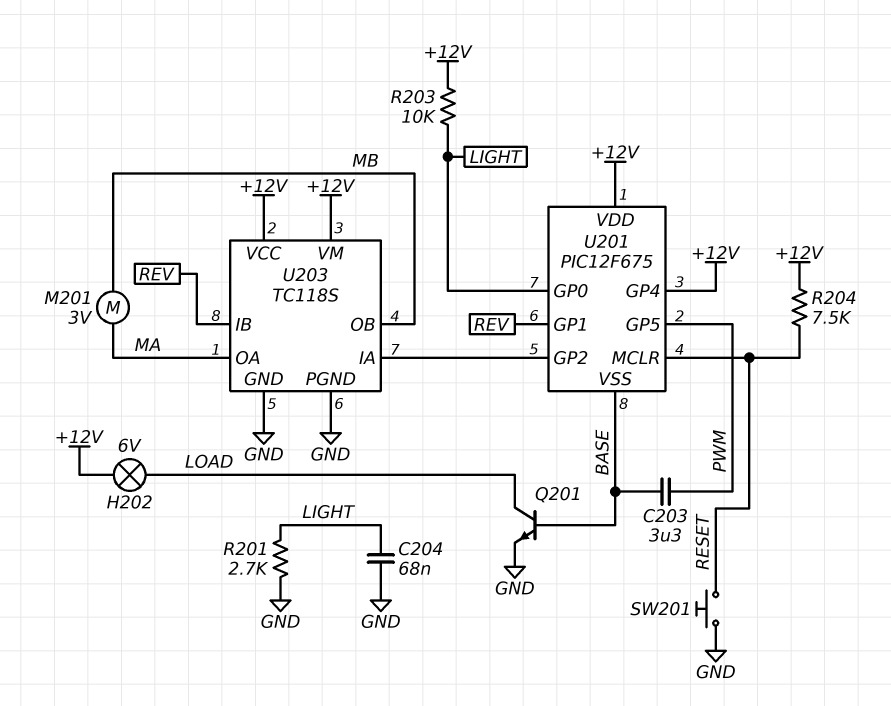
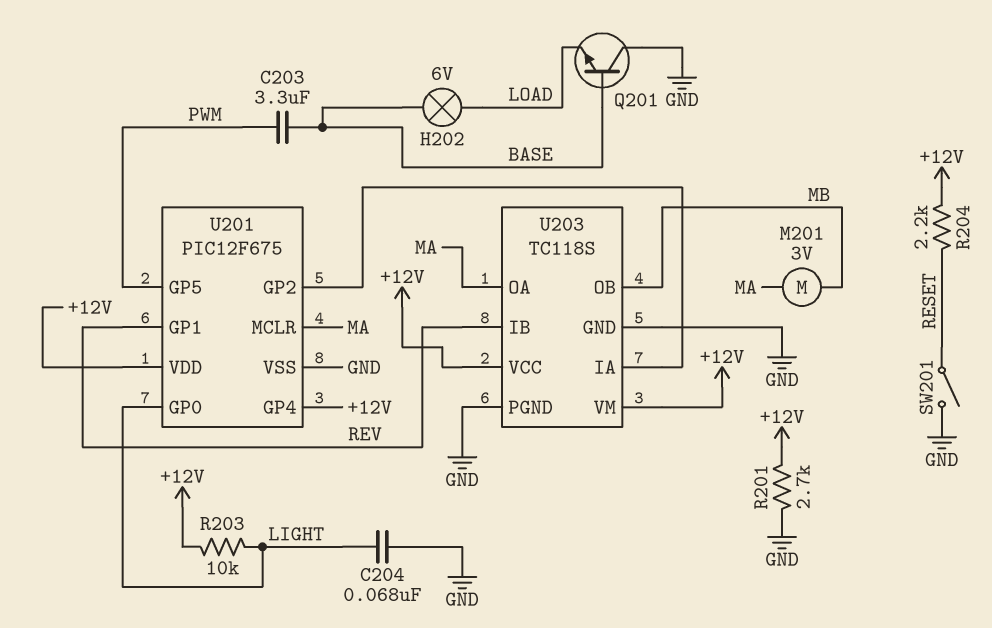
H202: lamp 6V (+12V, LOAD) -> lamp 6V (BASE, LOAD)
Q201: NPN (B BASE, C LOAD, E GND) -> NPN (B BASE, C GND, E LOAD)
R201: 2.7k (GND, LIGHT) -> 2.7k (+12V, GND)
R204: 7.5k (+12V, RESET) -> 2.2k (+12V, RESET)
SW201: button (GND, RESET) -> switch (GND, RESET)
U201 pin MCLR: RESET -> MA
U201 pin VSS: BASE -> GND

